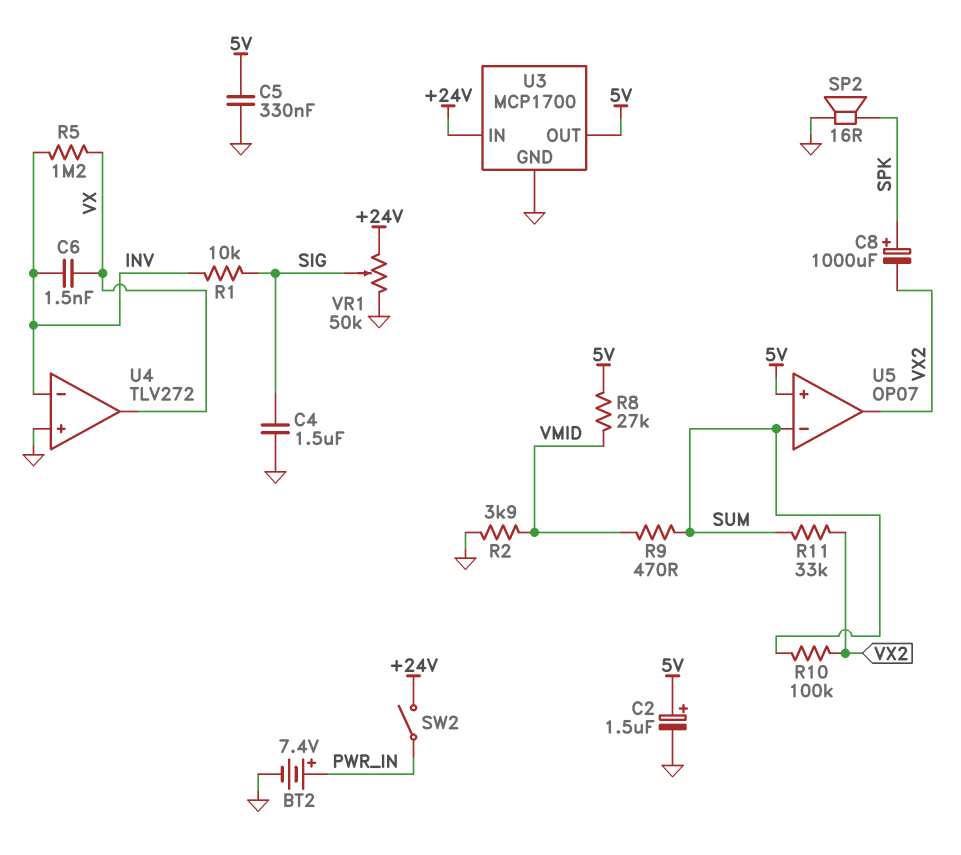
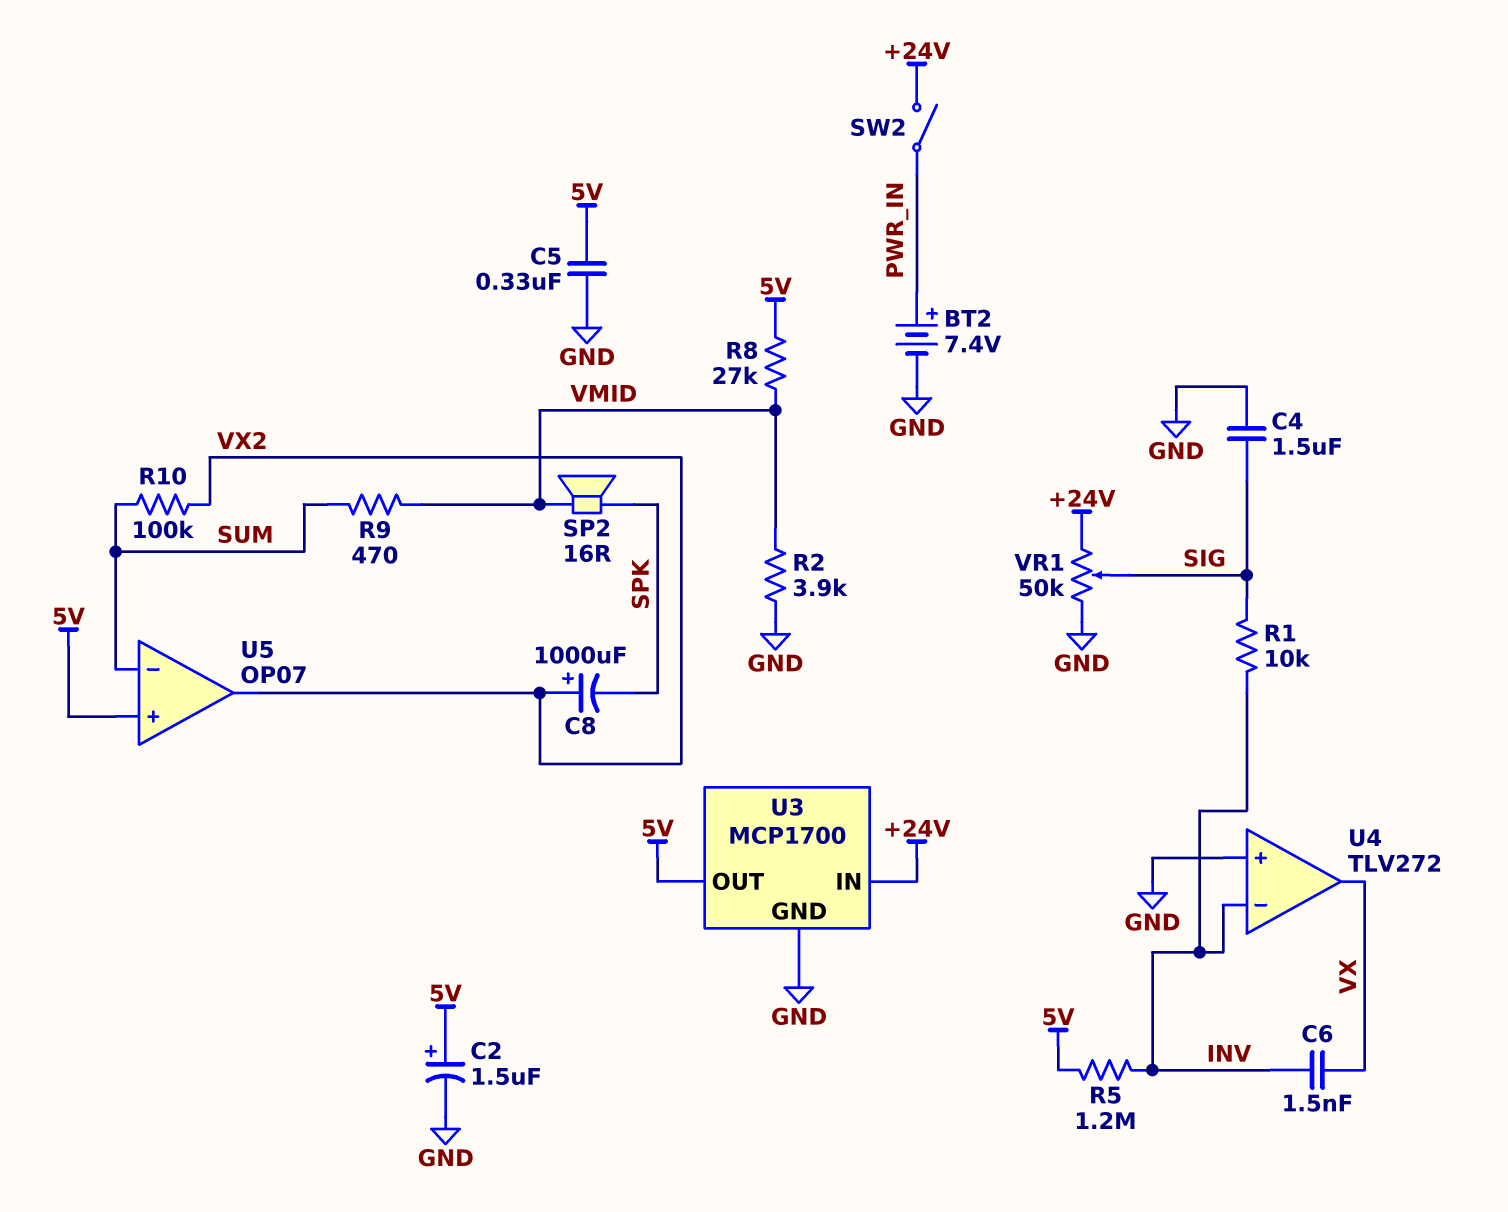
C8: 1000uF (plus SPK, minus VX2) -> 1000uF (plus VX2, minus SPK)
R5: 1.2M (INV, VX) -> 1.2M (5V, INV)
R11: 33k (SUM, VX2) -> none
SP2: speaker 16R (GND, SPK) -> speaker 16R (SPK, VMID)

